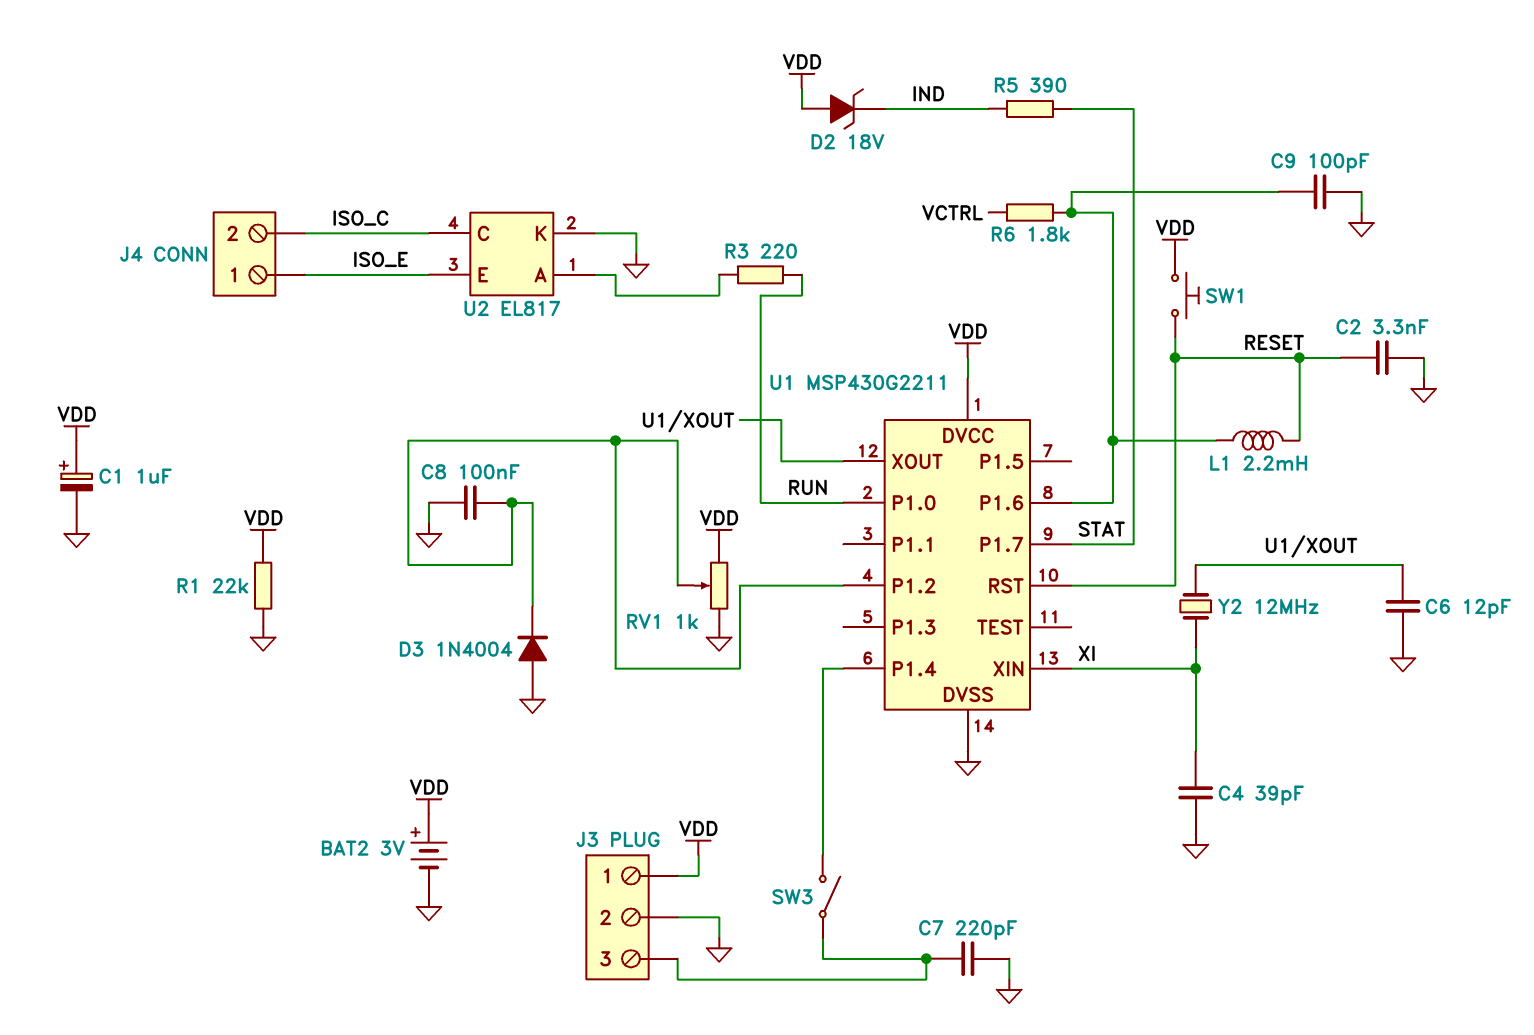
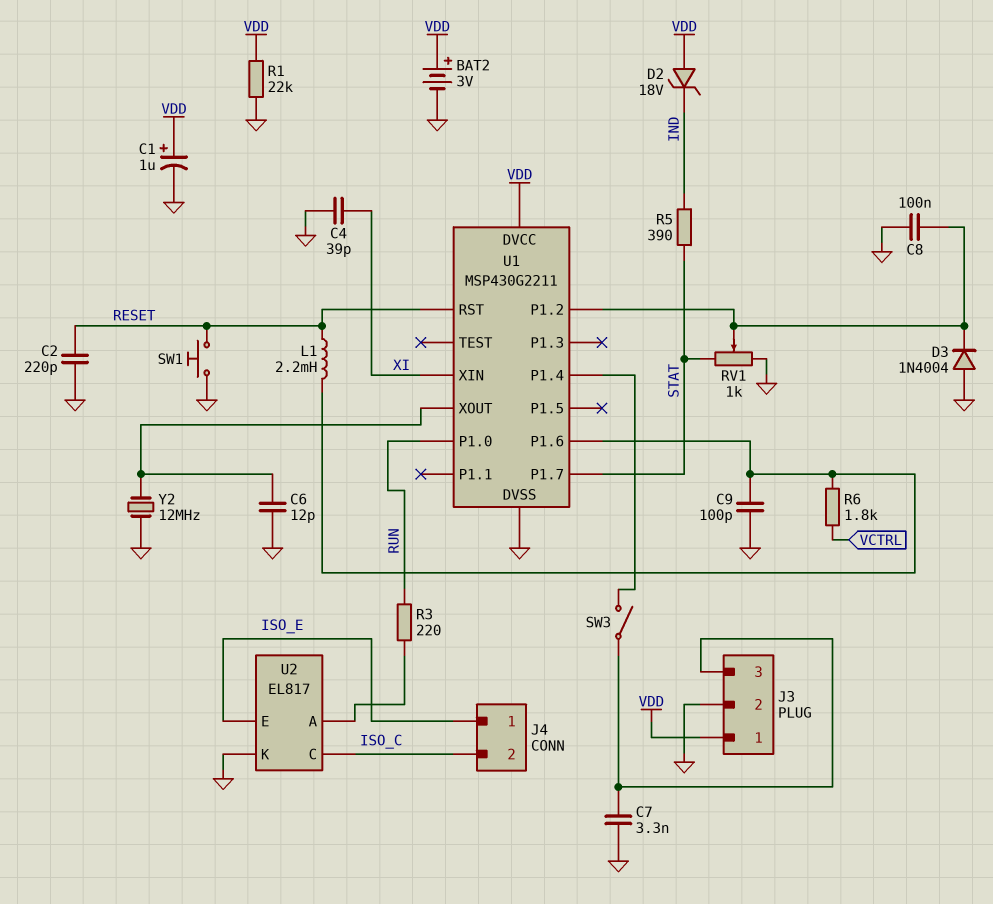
C2: 3.3nF (GND, RESET) -> 220pF (GND, RESET)
C7: 220pF (GND, J3/3) -> 3.3nF (GND, J3/3)
RV1: 1k (GND, VDD, wiper U1/P1.2) -> 1k (GND, STAT, wiper U1/P1.2)
SW1: button (RESET, VDD) -> button (GND, RESET)
Y2: 12MHz (U1/XOUT, XI) -> 12MHz (GND, U1/XOUT)

